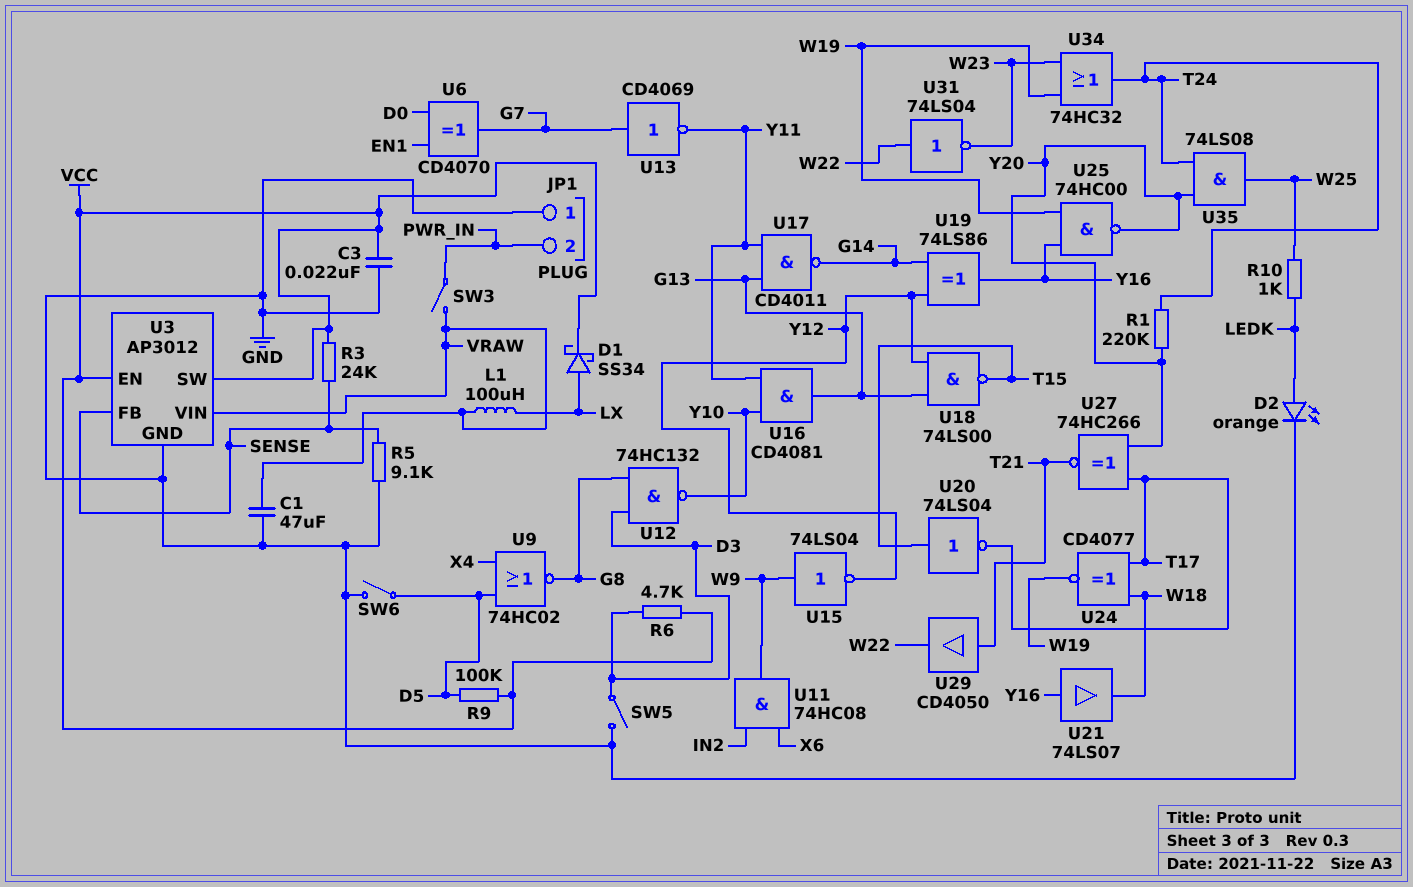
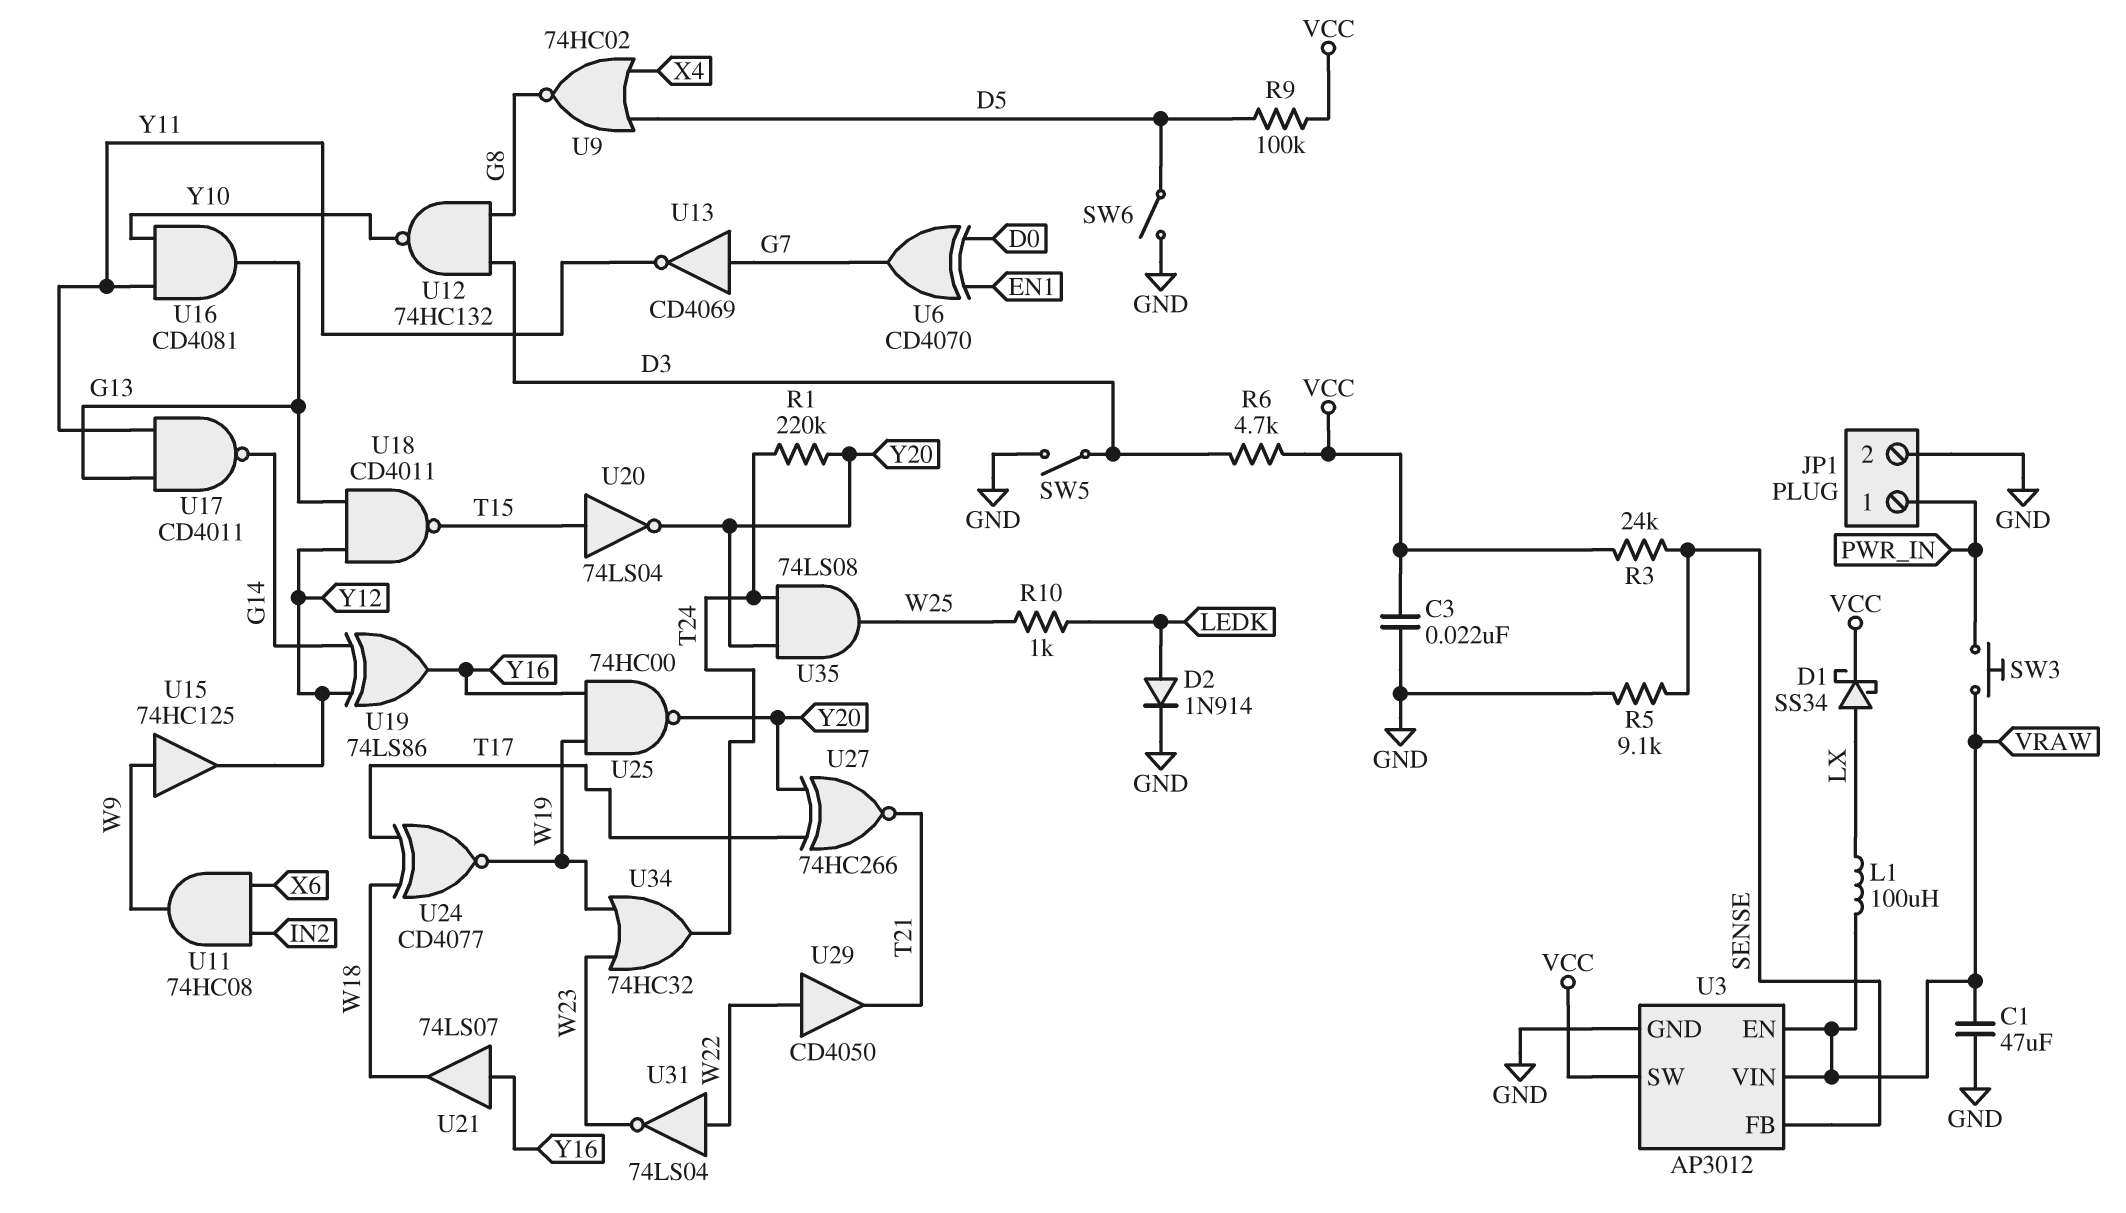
D2: LED orange (A LEDK, K GND) -> diode 1N914 (A LEDK, K GND)
JP1 pin 1: GND -> PWR_IN
JP1 pin 2: PWR_IN -> GND
SW3: switch (PWR_IN, VRAW) -> button (PWR_IN, VRAW)
U3 pin EN: VCC -> VRAW
U15: NOT 74LS04 (in W9, out Y12) -> buffer 74HC125 (in W9, out Y12)
U18: NAND 74LS00 (in G13, in Y12, out T15) -> NAND CD4011 (in G13, in Y12, out T15)
U20: NOT 74LS04 (in T15, out T17) -> NOT 74LS04 (in T15, out Y20)
U29: buffer CD4050 (in T21, out W22) -> buffer CD4050 (in W22, out T21)

